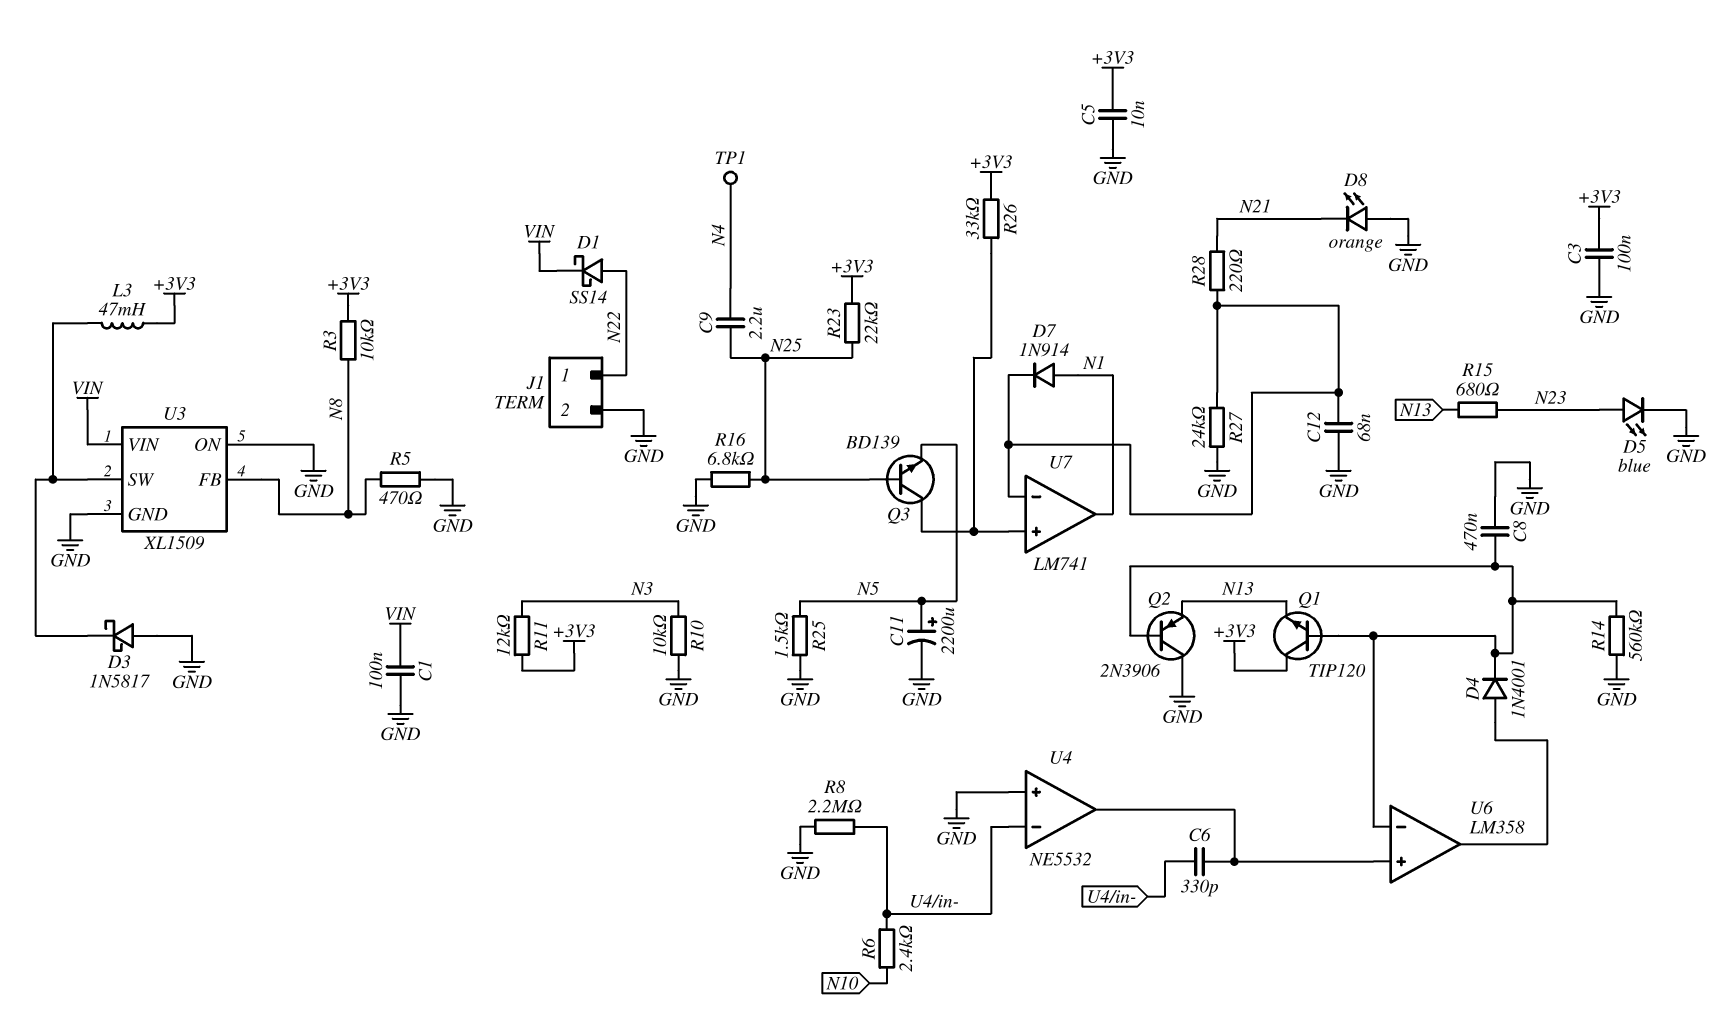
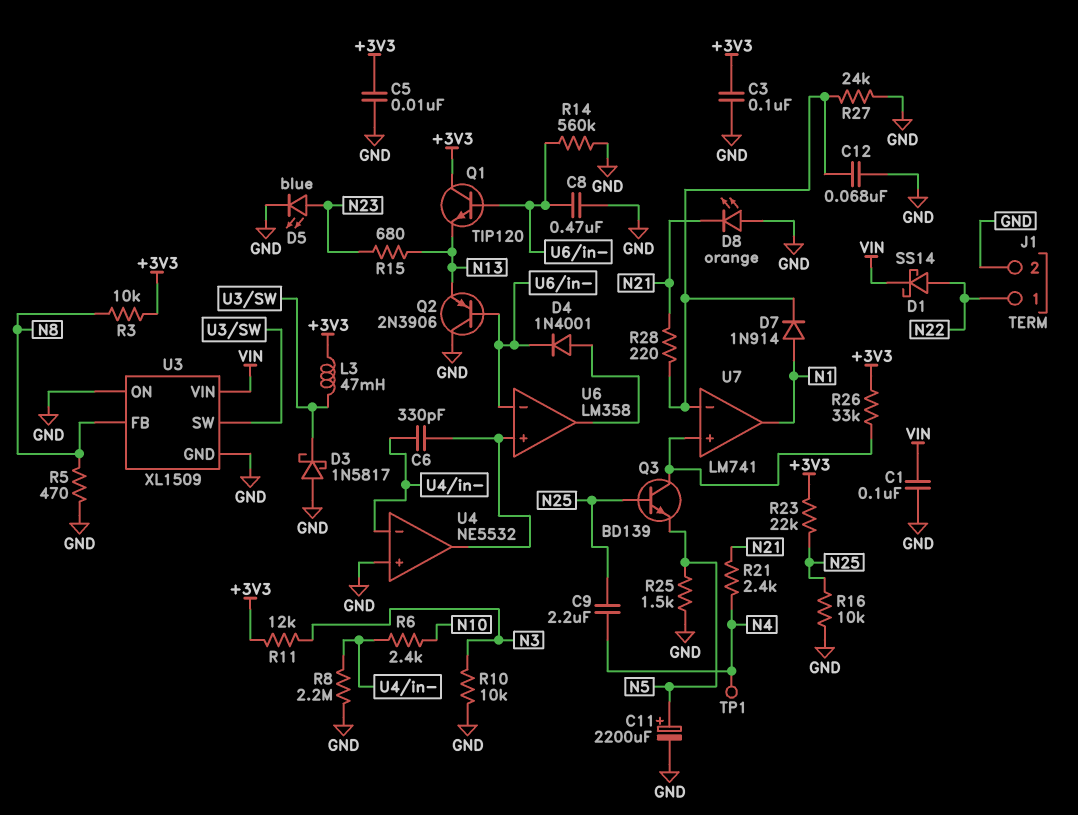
R16: 6.8k (GND, N25) -> 10k (GND, N25)
R21: none -> 2.4k (N4, N21)

